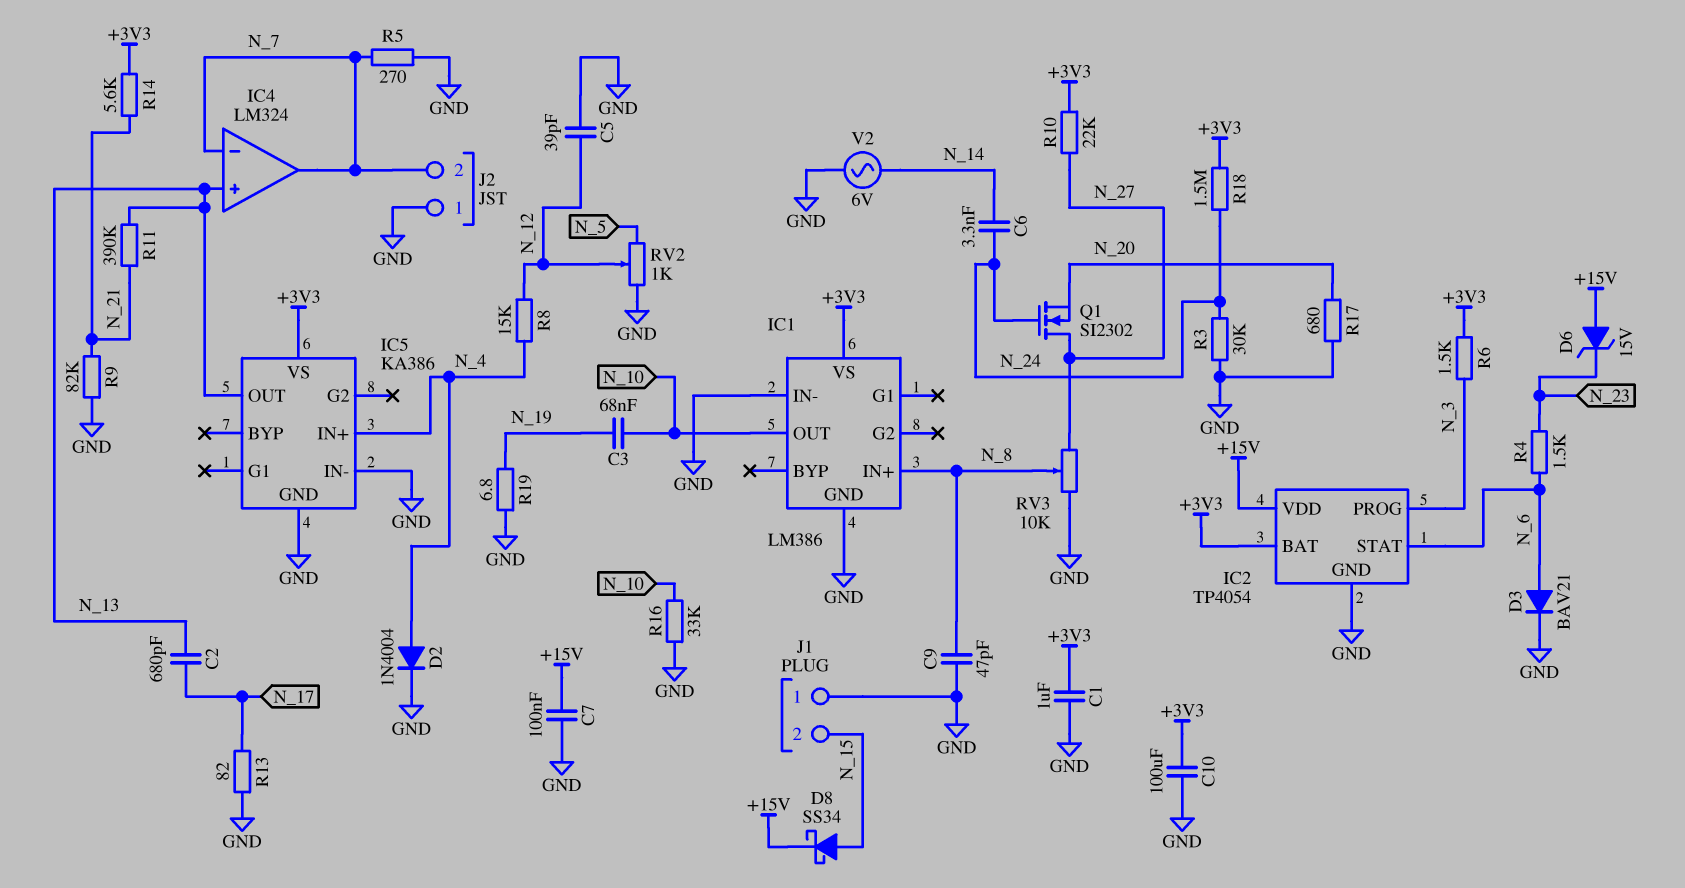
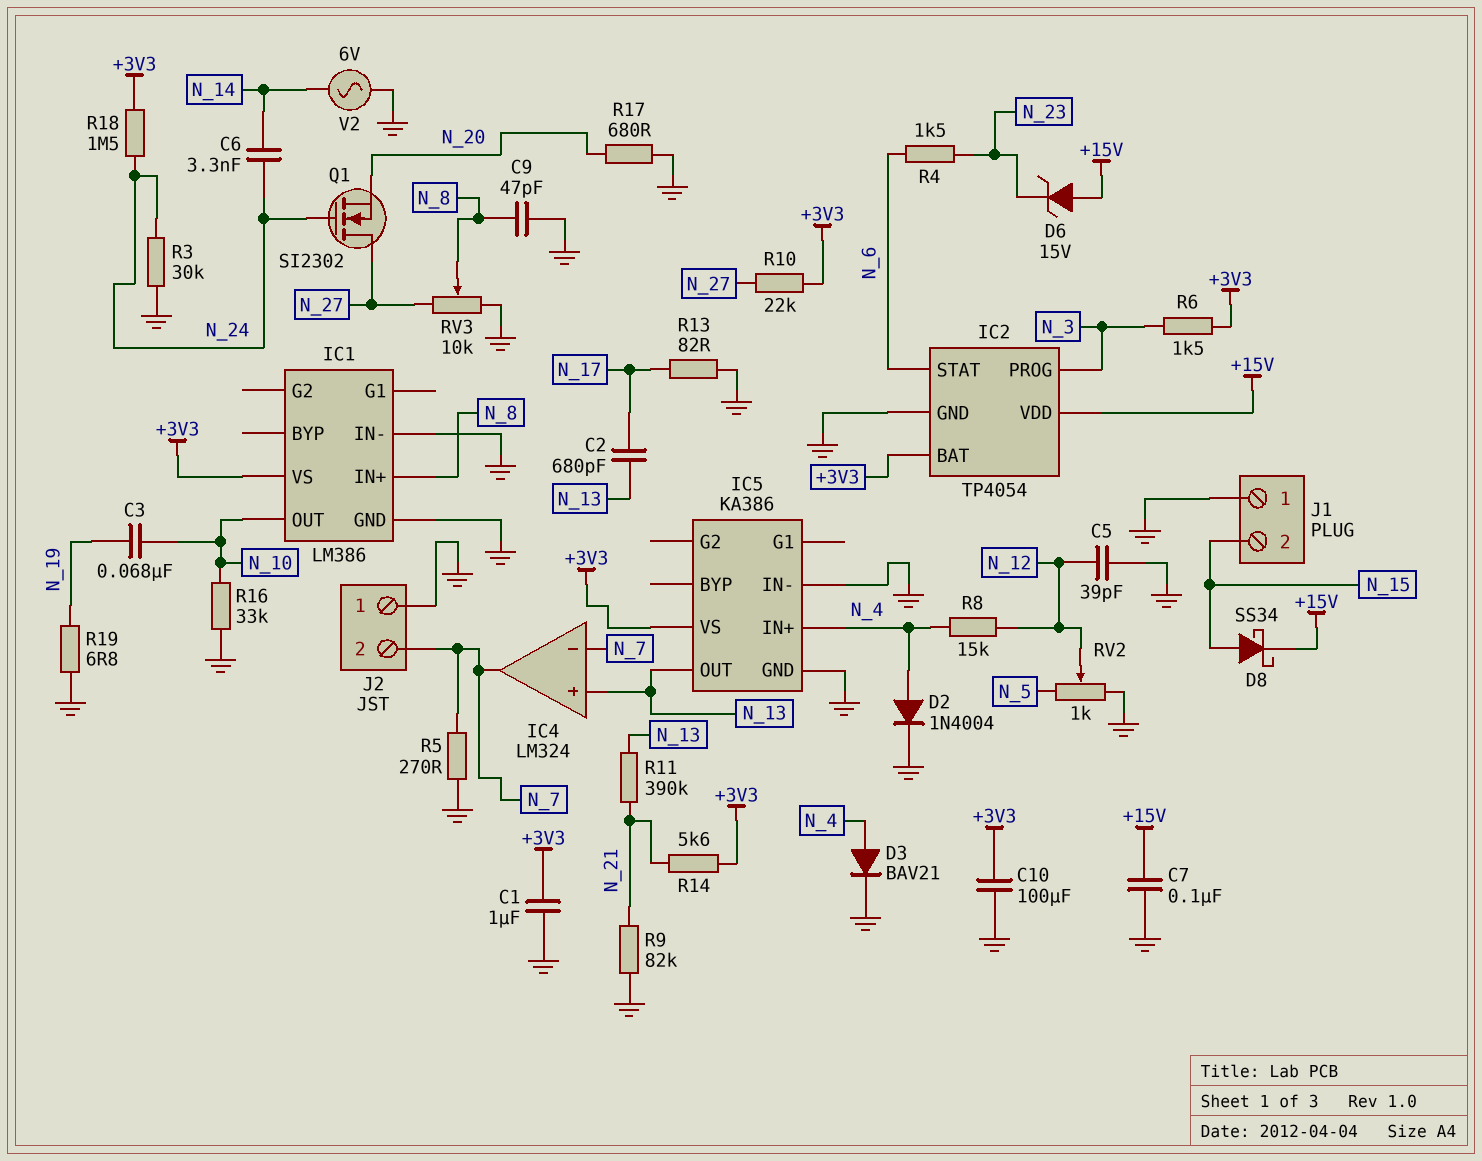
D3: diode BAV21 (A N_6, K GND) -> diode BAV21 (A N_4, K GND)

